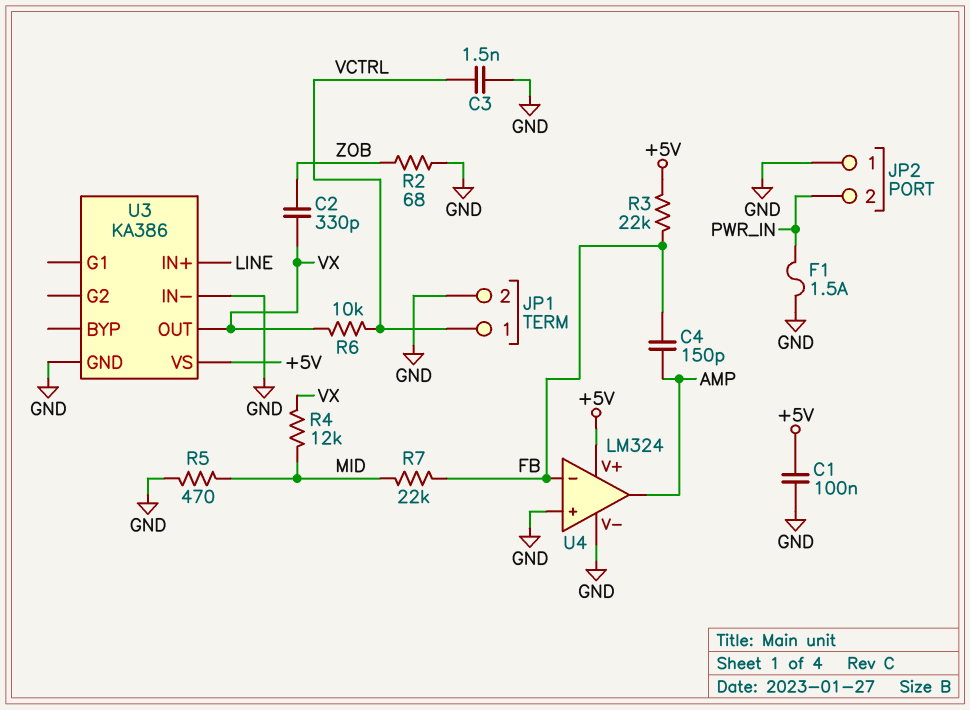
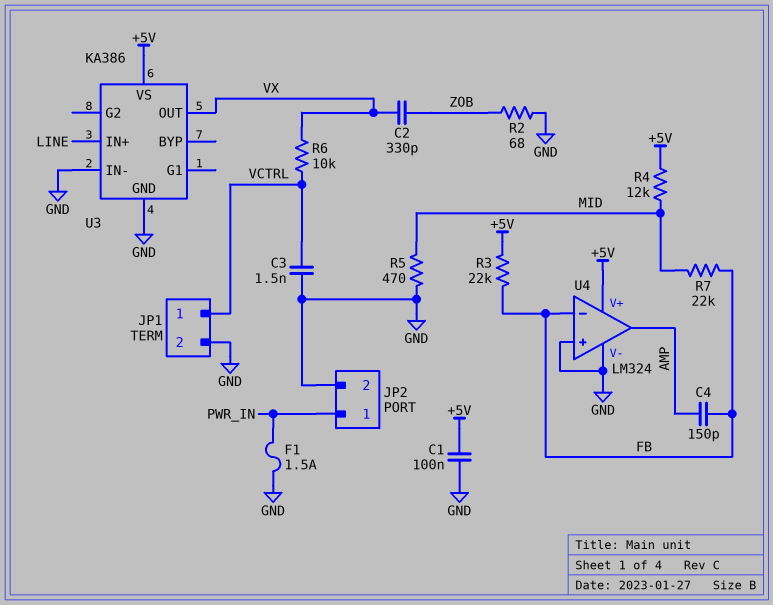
JP2 pin 1: GND -> PWR_IN
JP2 pin 2: PWR_IN -> GND
R4: 12k (MID, VX) -> 12k (+5V, MID)

